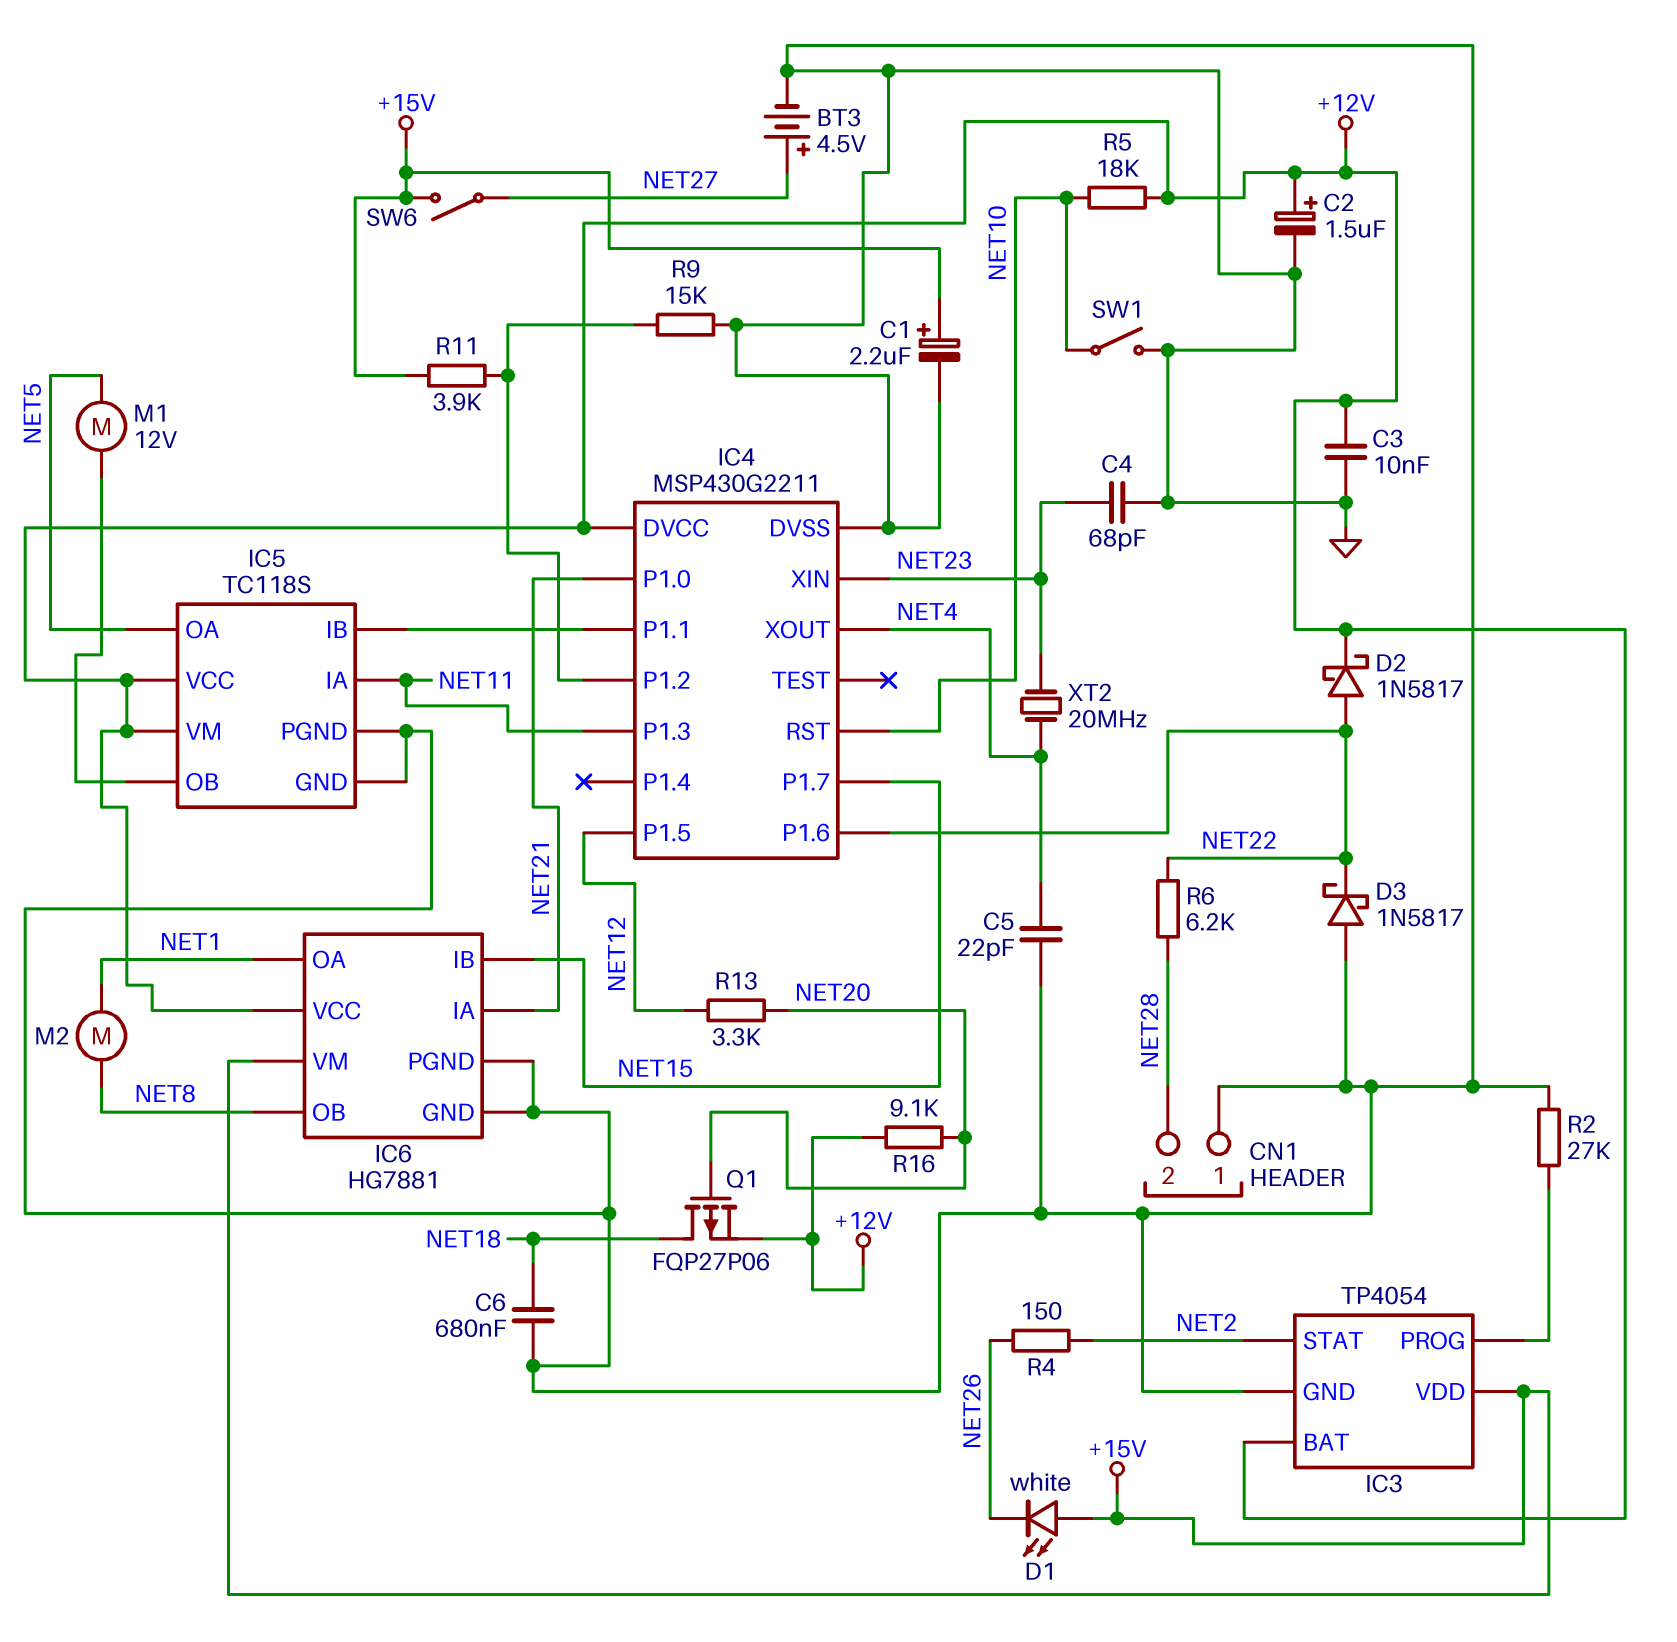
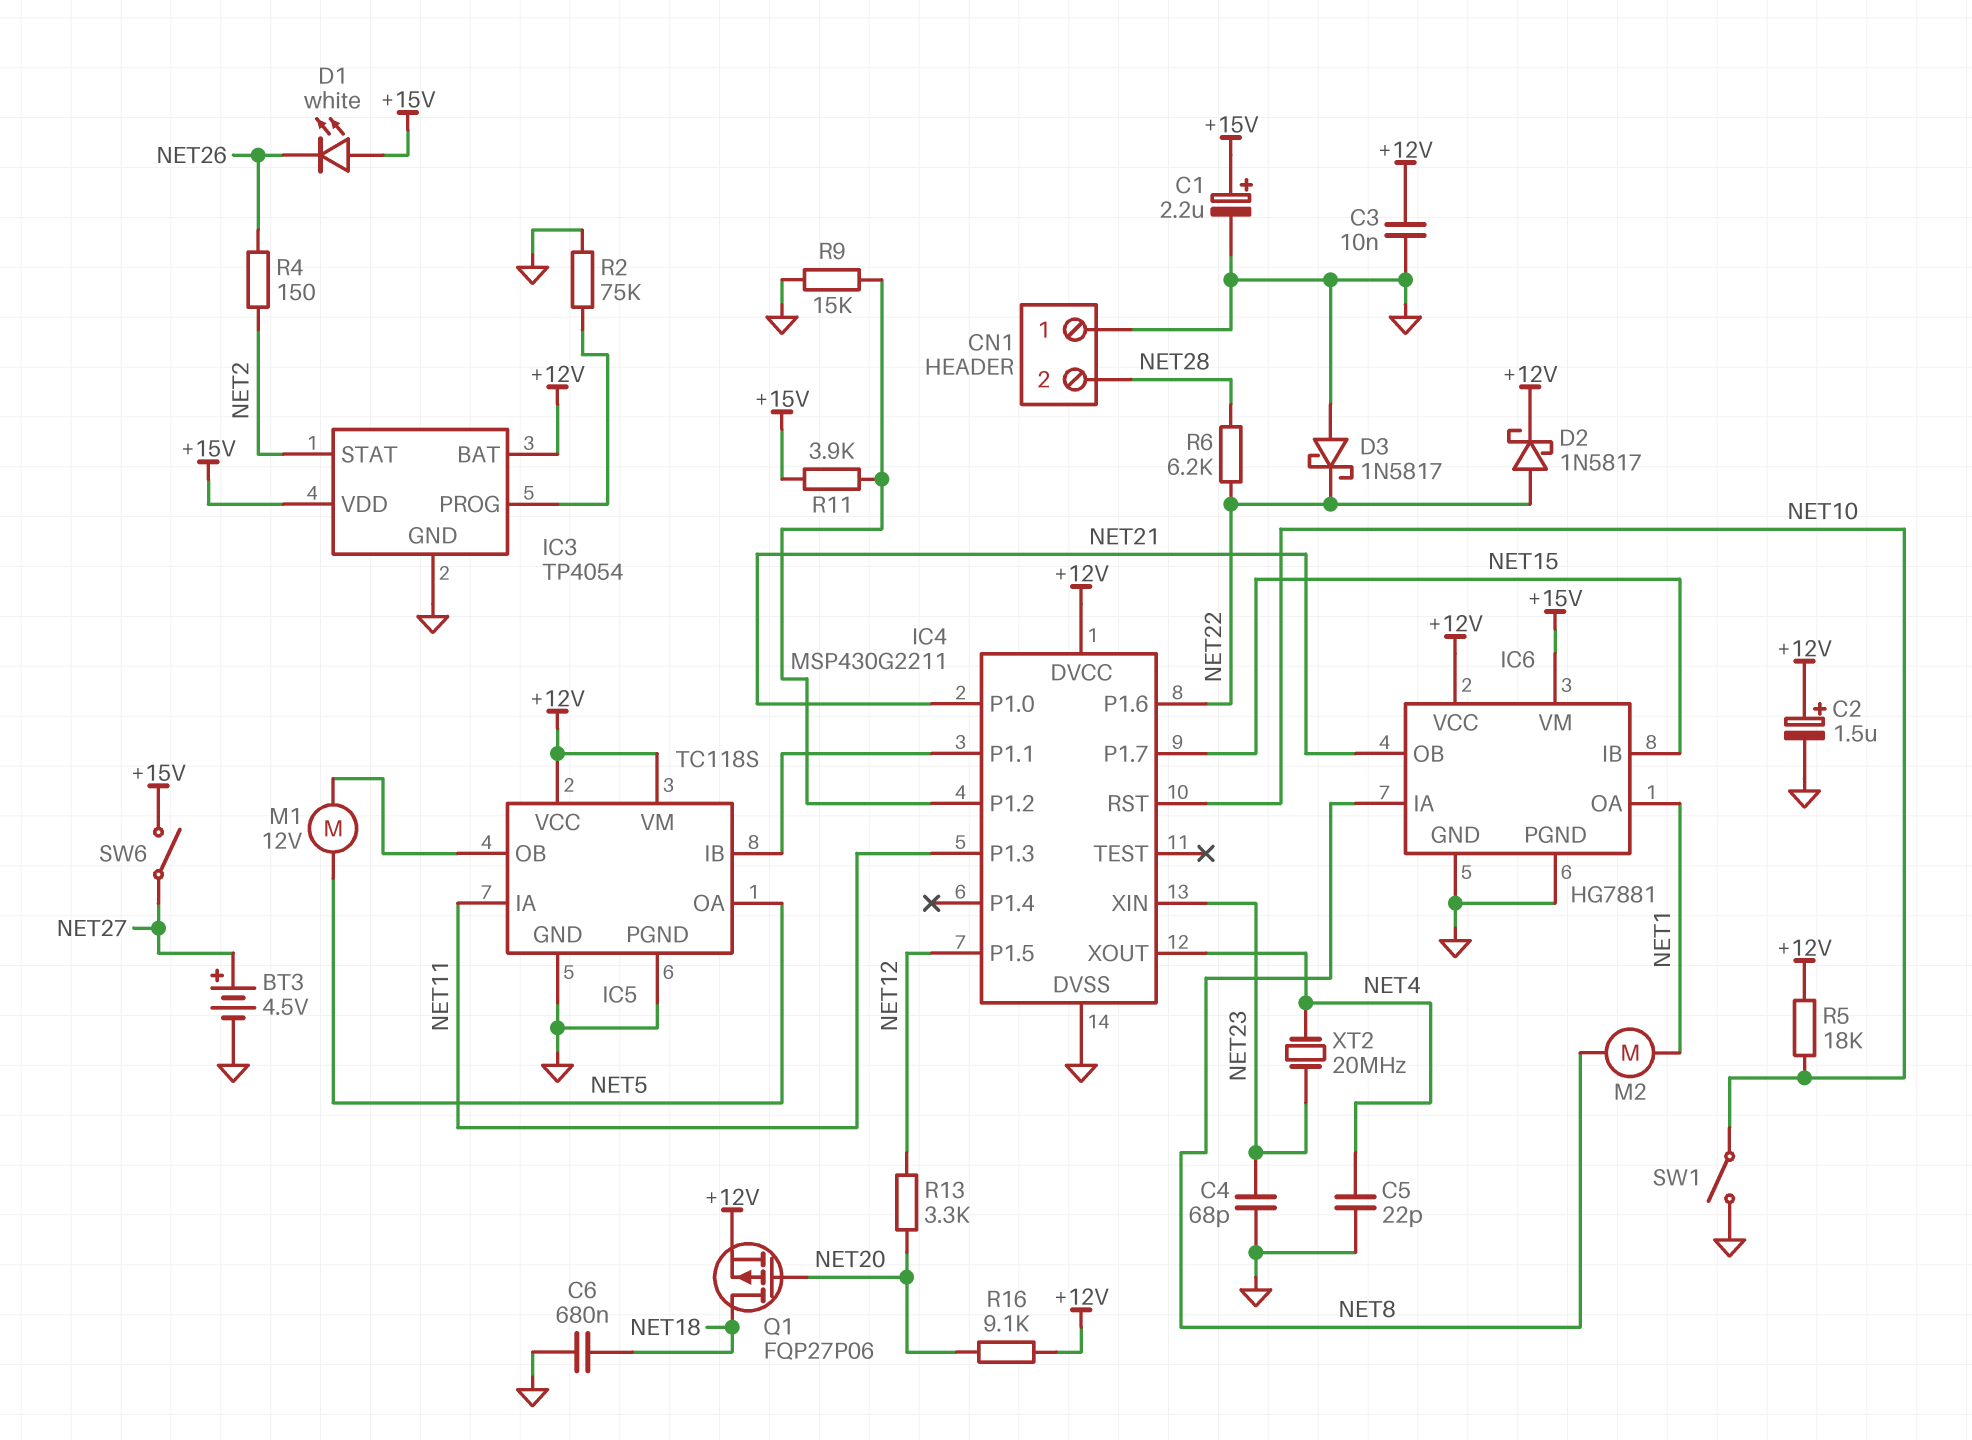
IC6 pin IA: NET21 -> NET8
IC6 pin OB: NET8 -> NET21
R2: 27k (GND, IC3/PROG) -> 75k (GND, IC3/PROG)

